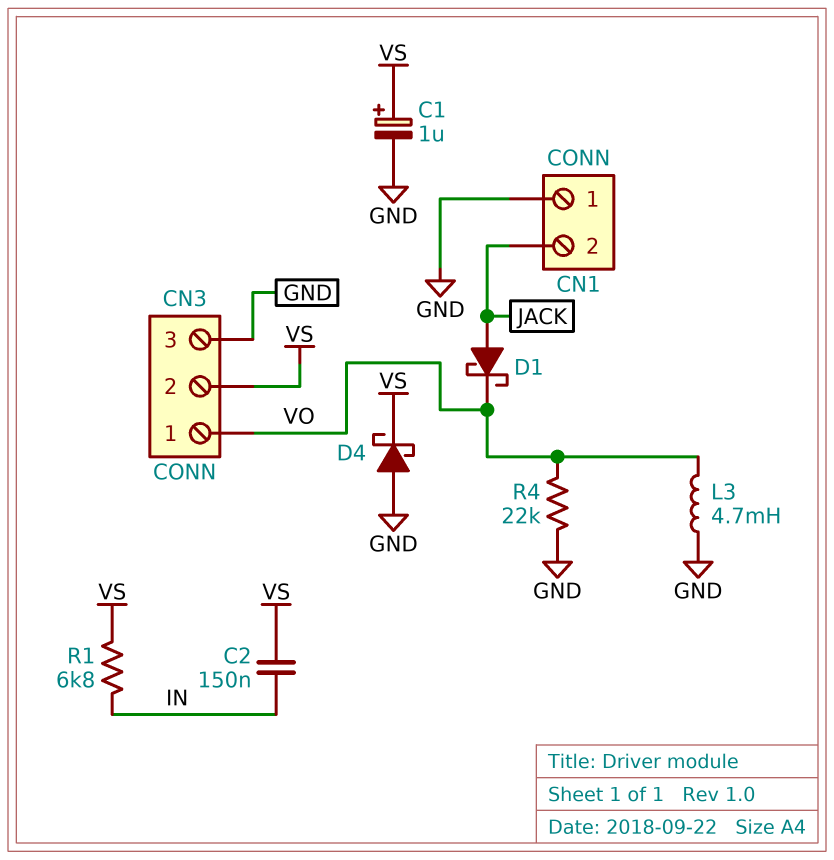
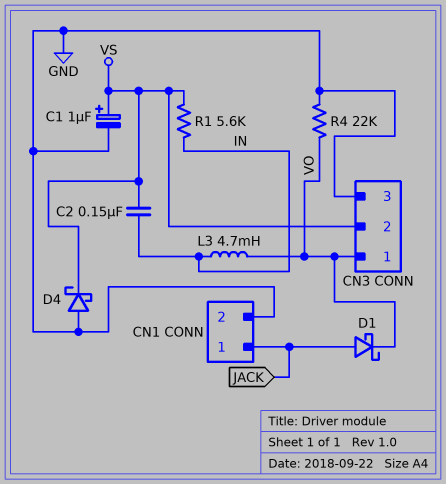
CN1 pin 1: GND -> JACK
CN1 pin 2: JACK -> GND
L3: 4.7mH (GND, VO) -> 4.7mH (IN, VO)
R1: 6.8k (IN, VS) -> 5.6k (IN, VS)

